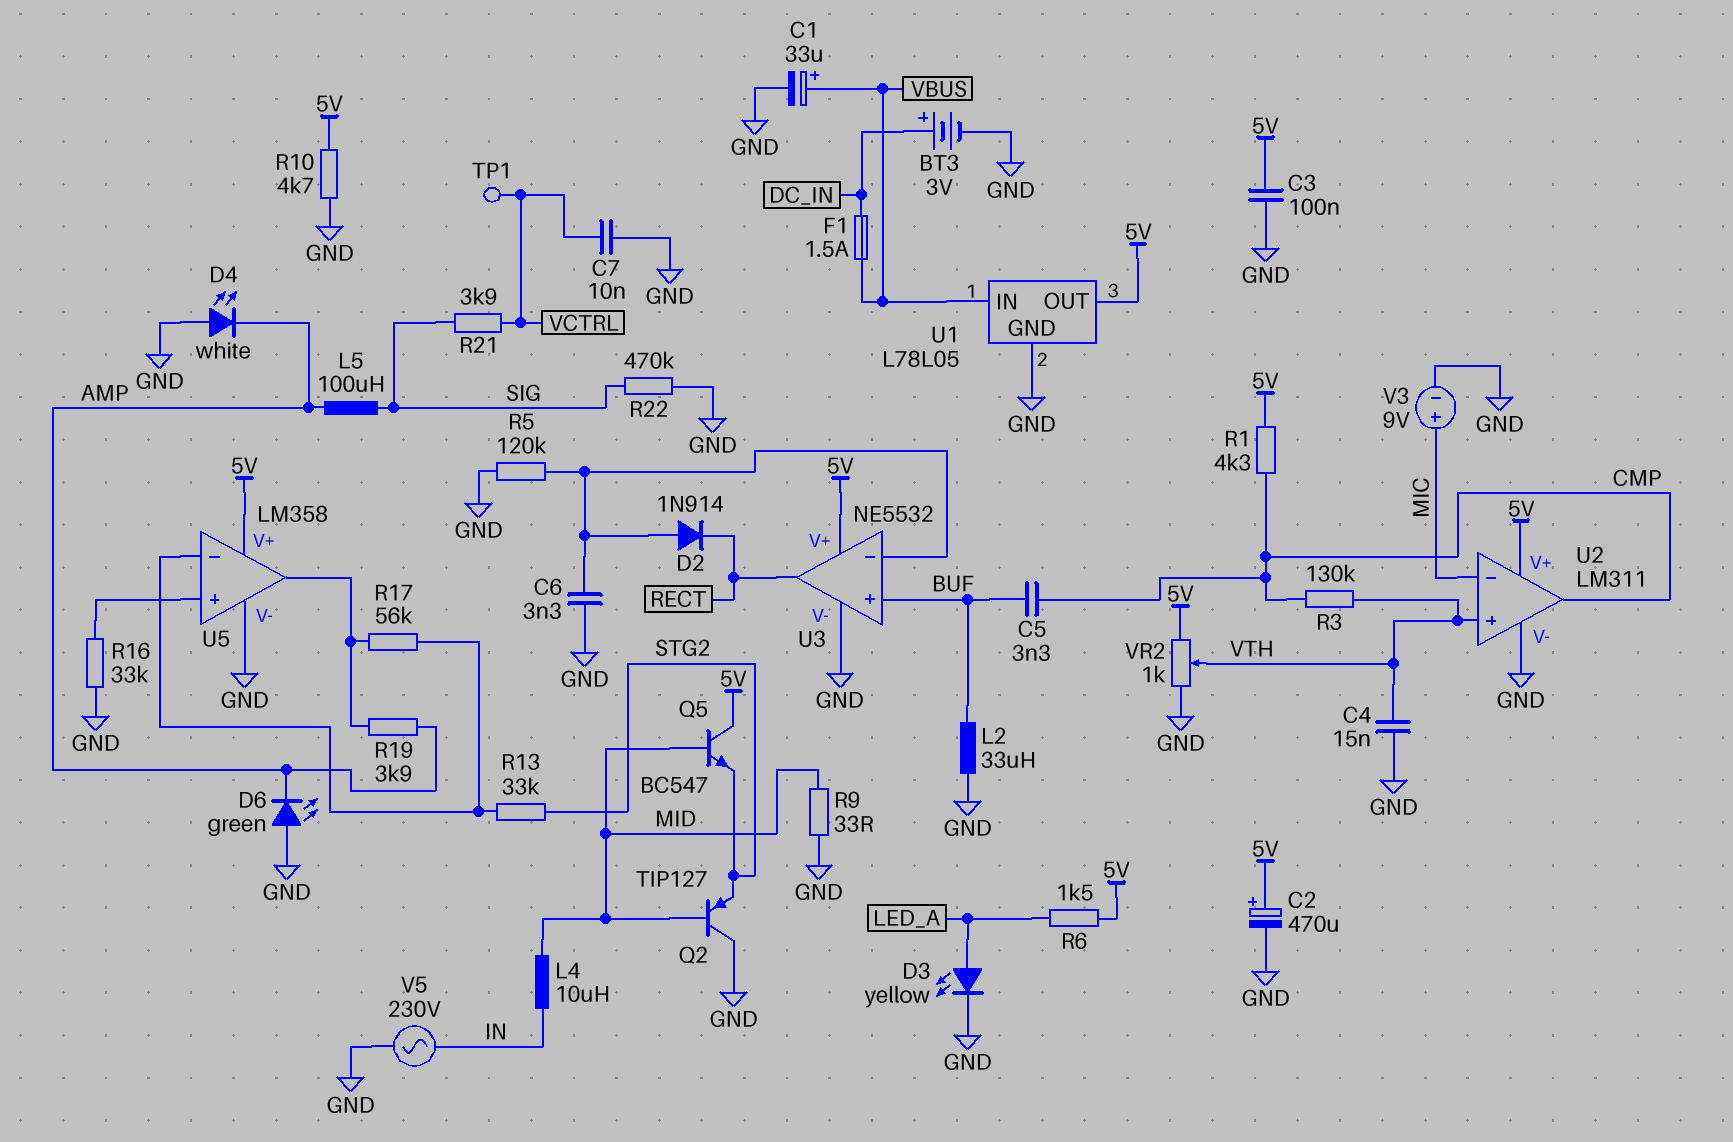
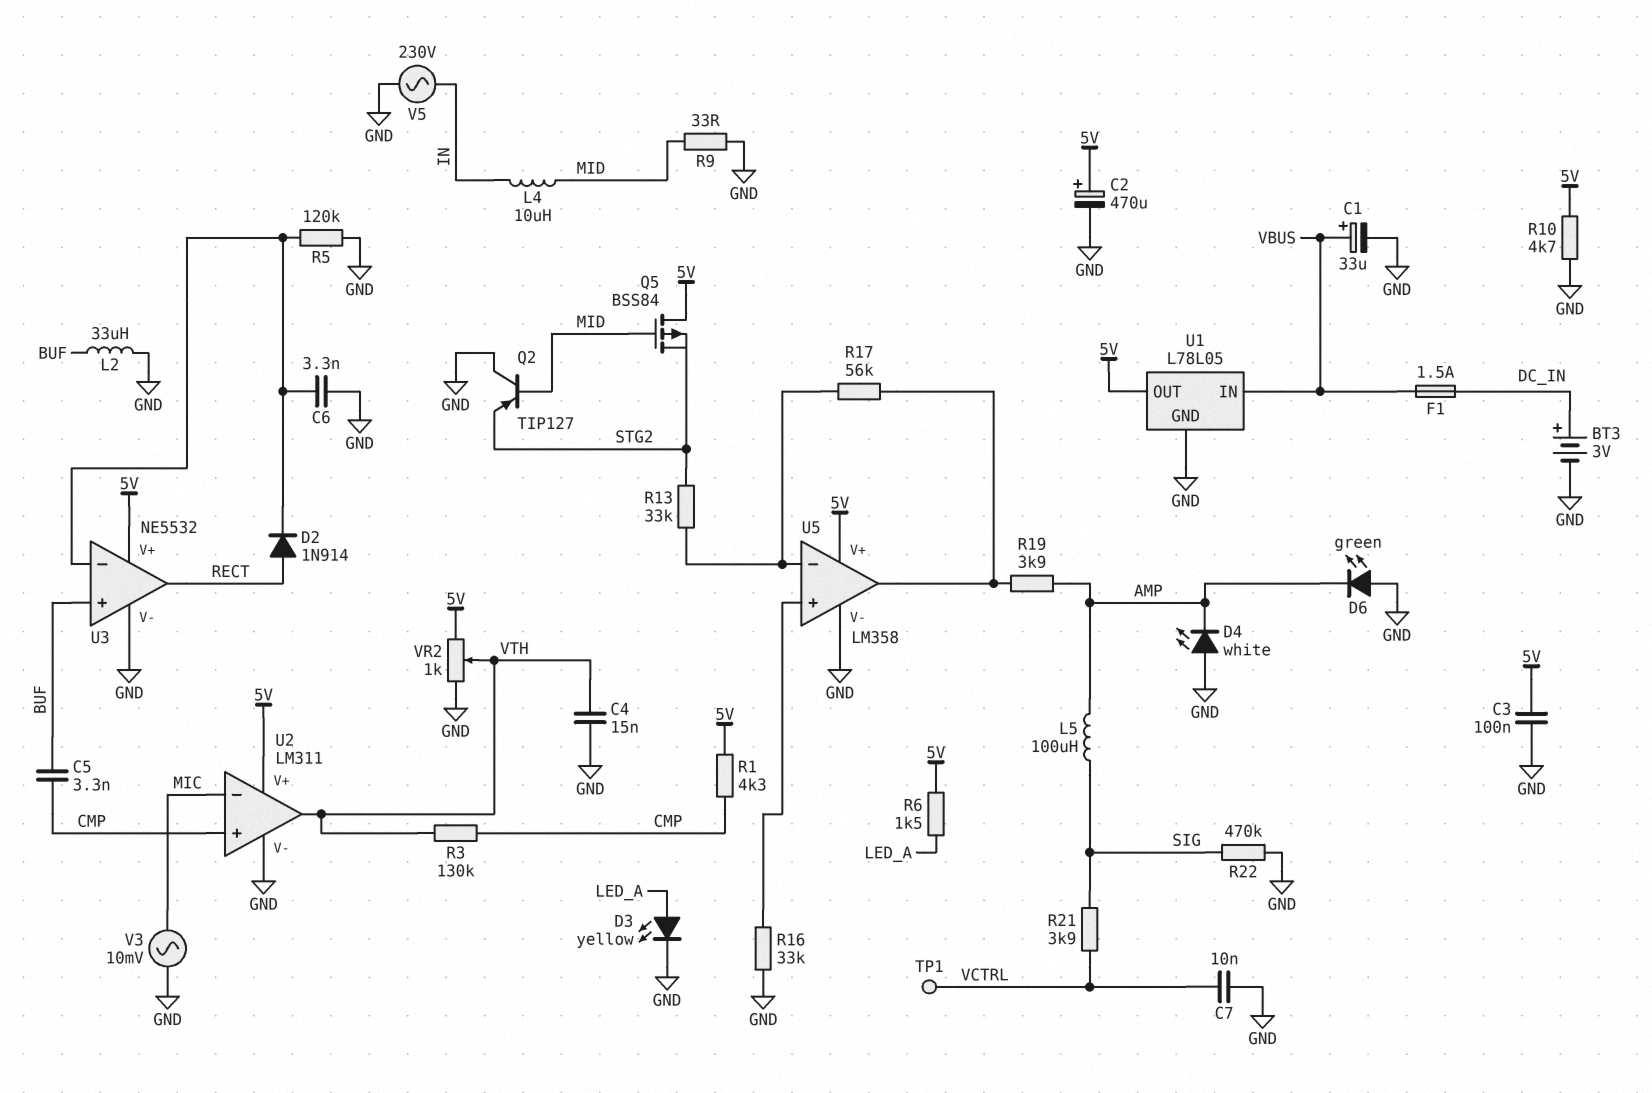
D2: diode 1N914 (A U3/in-, K RECT) -> diode 1N914 (A RECT, K U3/in-)
Q5: NPN BC547 (B MID, C 5V, E STG2) -> PMOS BSS84 (G MID, D 5V, S STG2)
U2 pin in+: VTH -> CMP
U2 pin out: CMP -> VTH
V3: 9V (plus MIC, minus GND) -> AC 10mV (GND, MIC)

